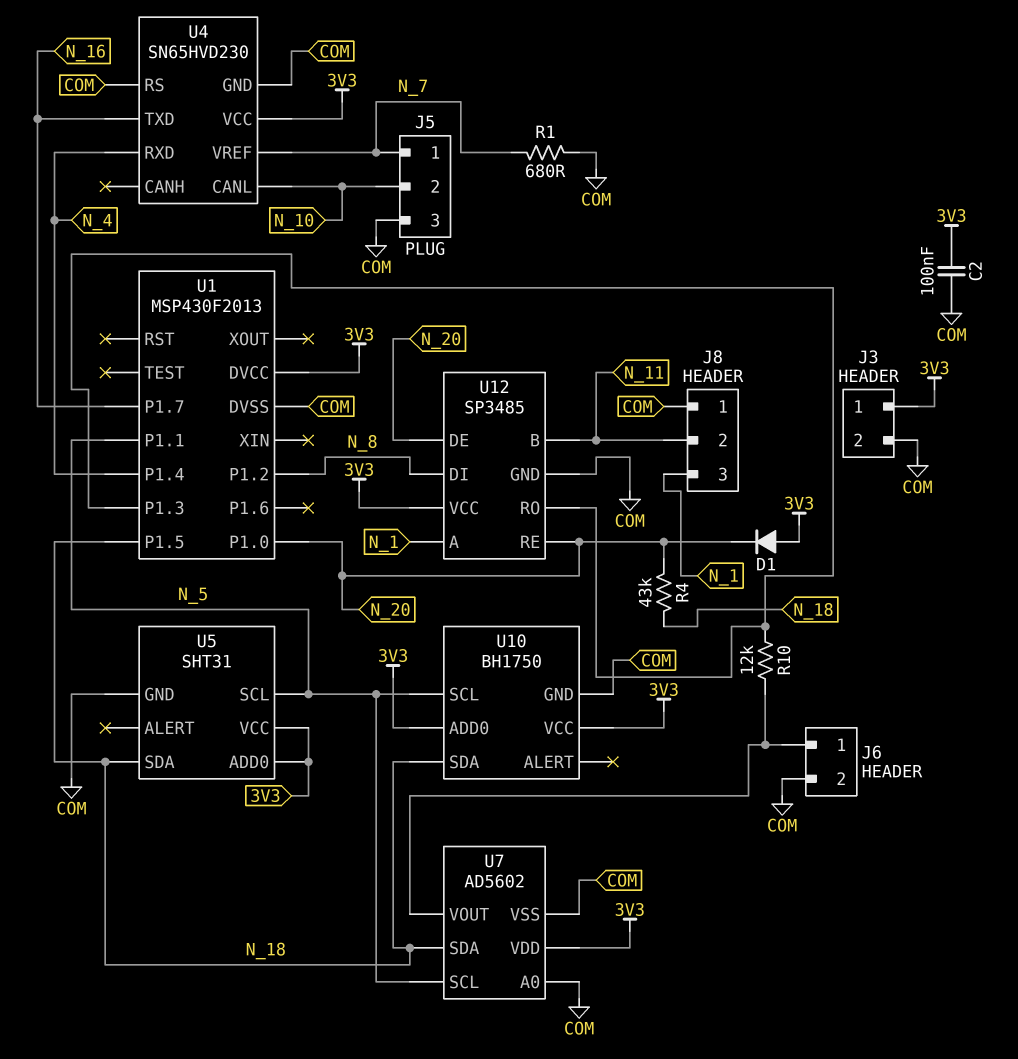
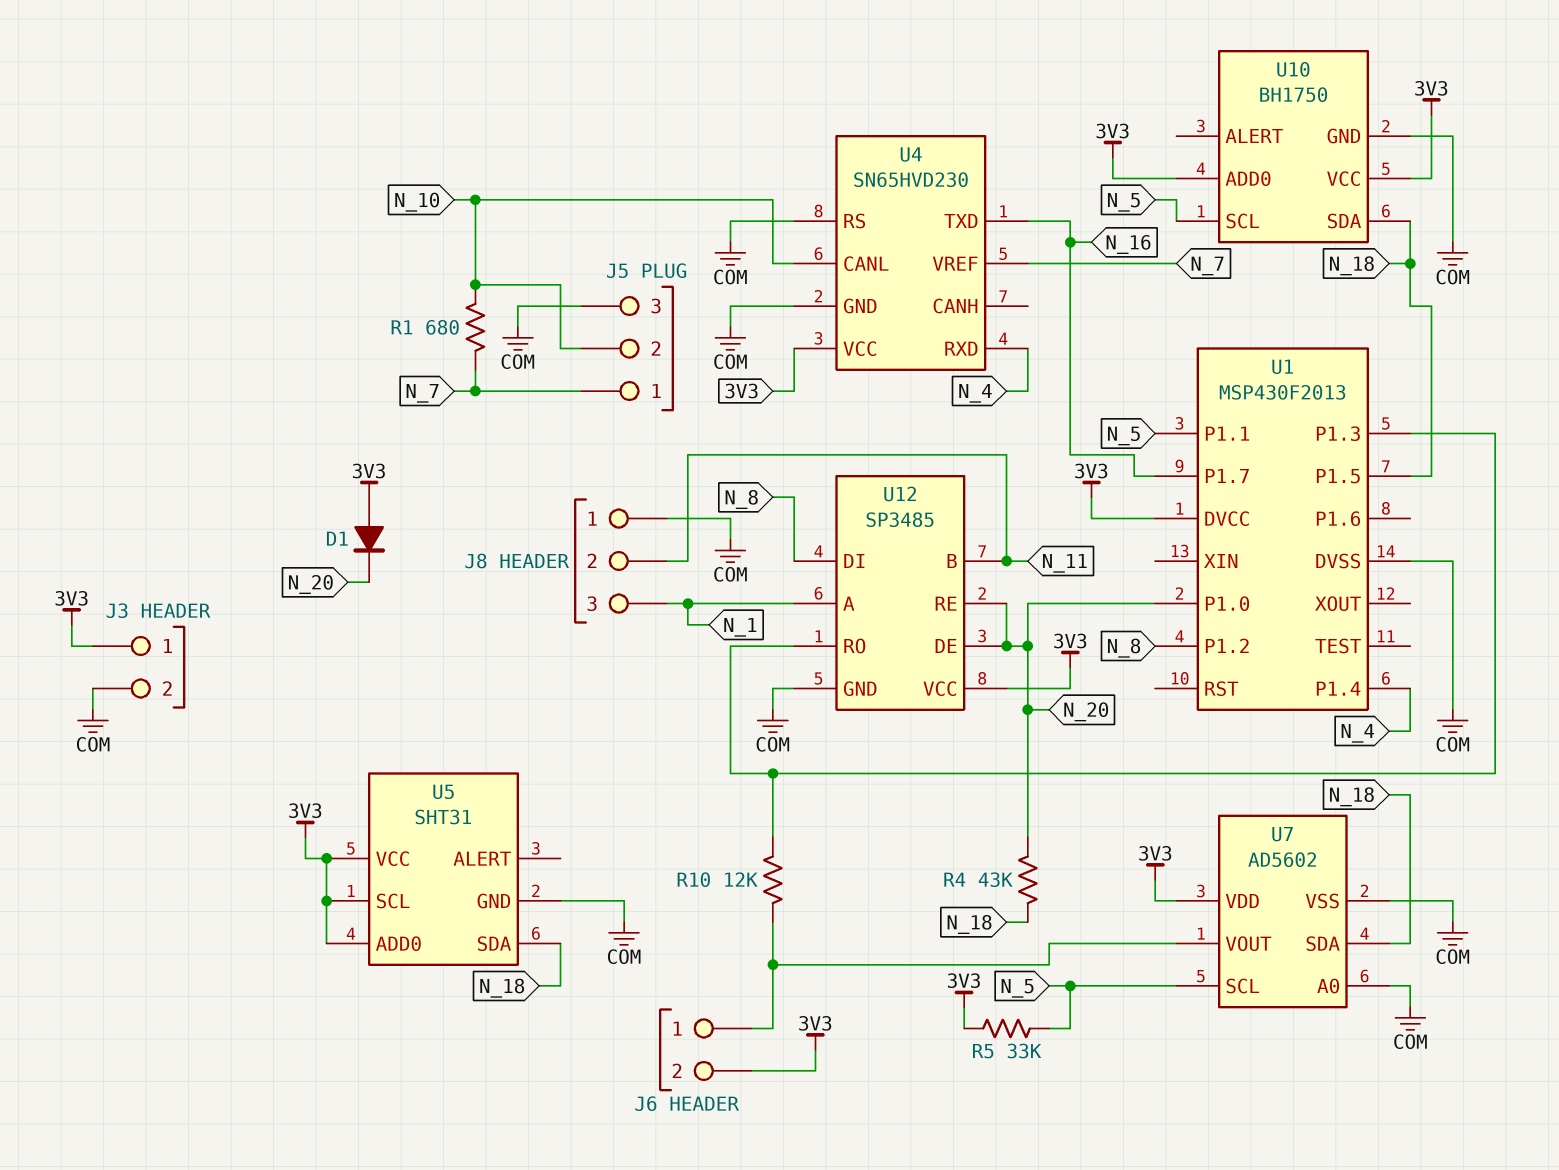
C2: 100nF (3V3, COM) -> none
J6 pin 2: COM -> 3V3
R1: 680 (COM, N_7) -> 680 (N_7, N_10)
R5: none -> 33k (3V3, N_5)
U5 pin SCL: N_5 -> 3V3

